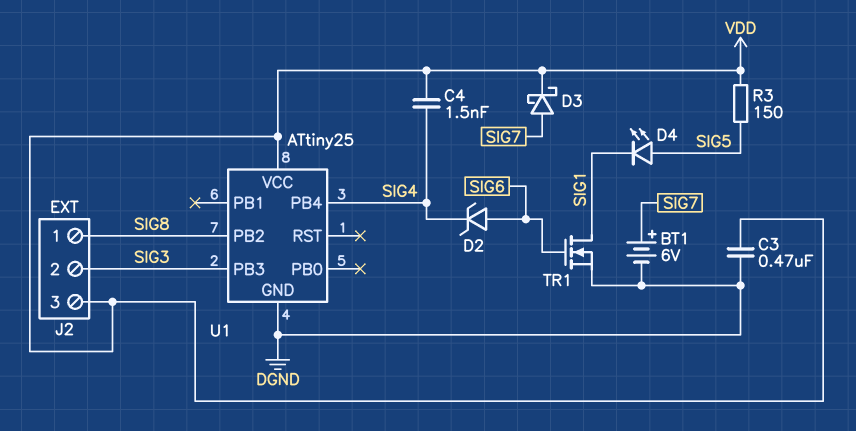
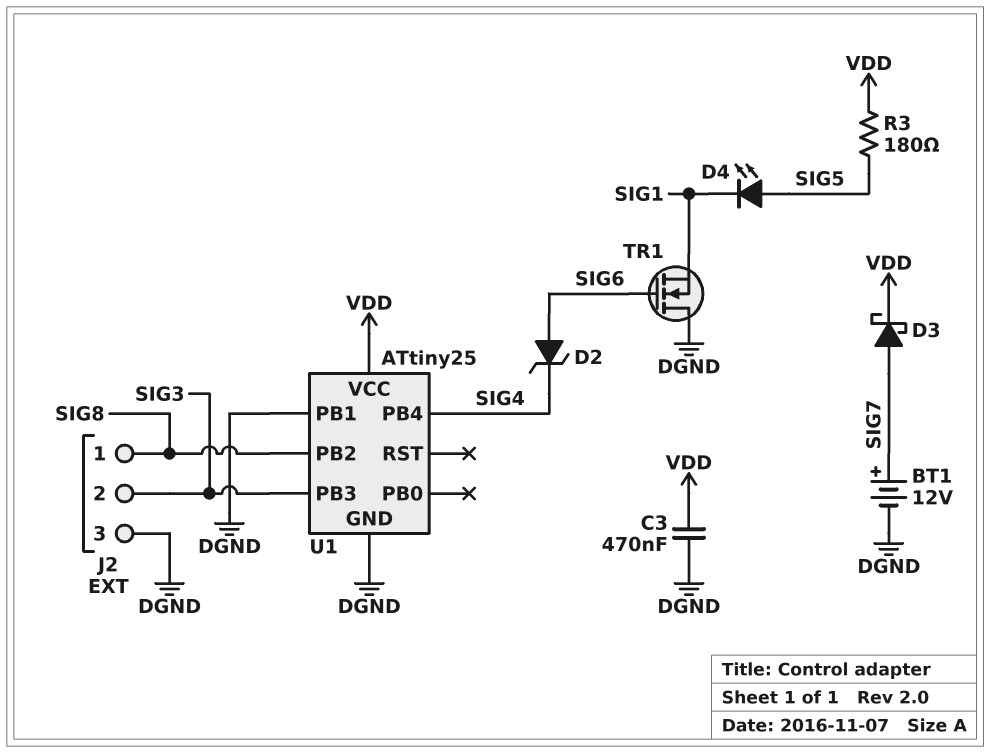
BT1: 6V (plus SIG7, minus DGND) -> 12V (plus SIG7, minus DGND)
C4: 1.5nF (SIG4, VDD) -> none
J2 pin 3: VDD -> DGND
R3: 150 (SIG5, VDD) -> 180 (SIG5, VDD)
TR1: NMOS (G SIG6, D SIG1, S DGND) -> NMOS (G SIG6, D DGND, S SIG1)
U1 pin PB1: none -> DGND

